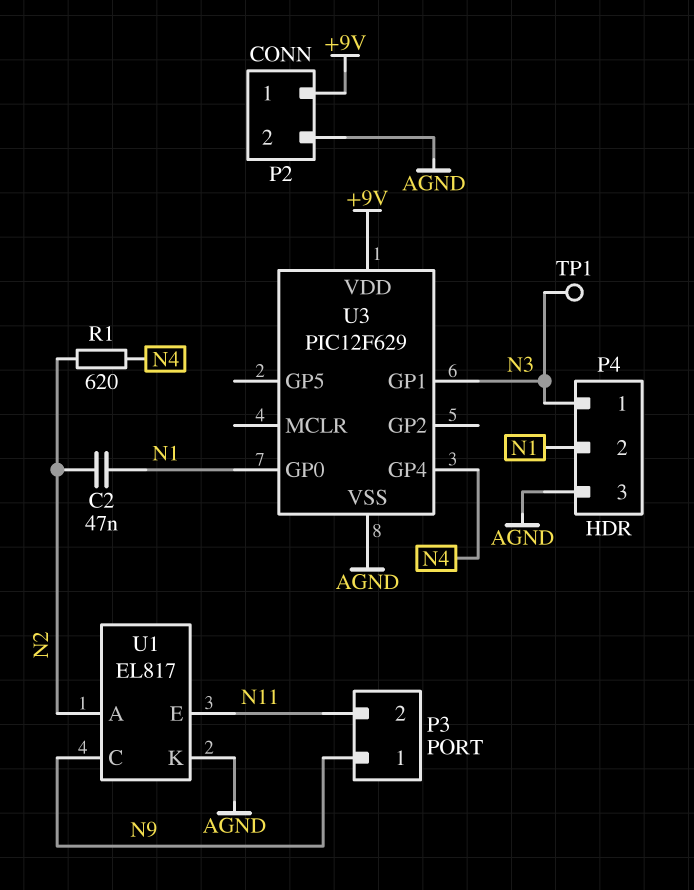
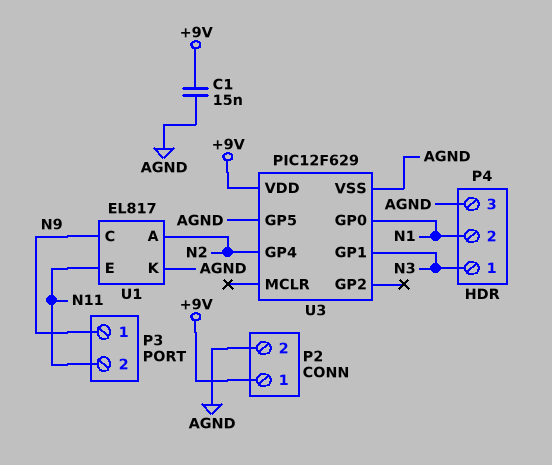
C1: none -> 15nF (+9V, AGND)
C2: 47nF (N1, N2) -> none
R1: 620 (N2, N4) -> none
TP1: test point (N3) -> none
U3 pin GP4: N4 -> N2
U3 pin GP5: none -> AGND

